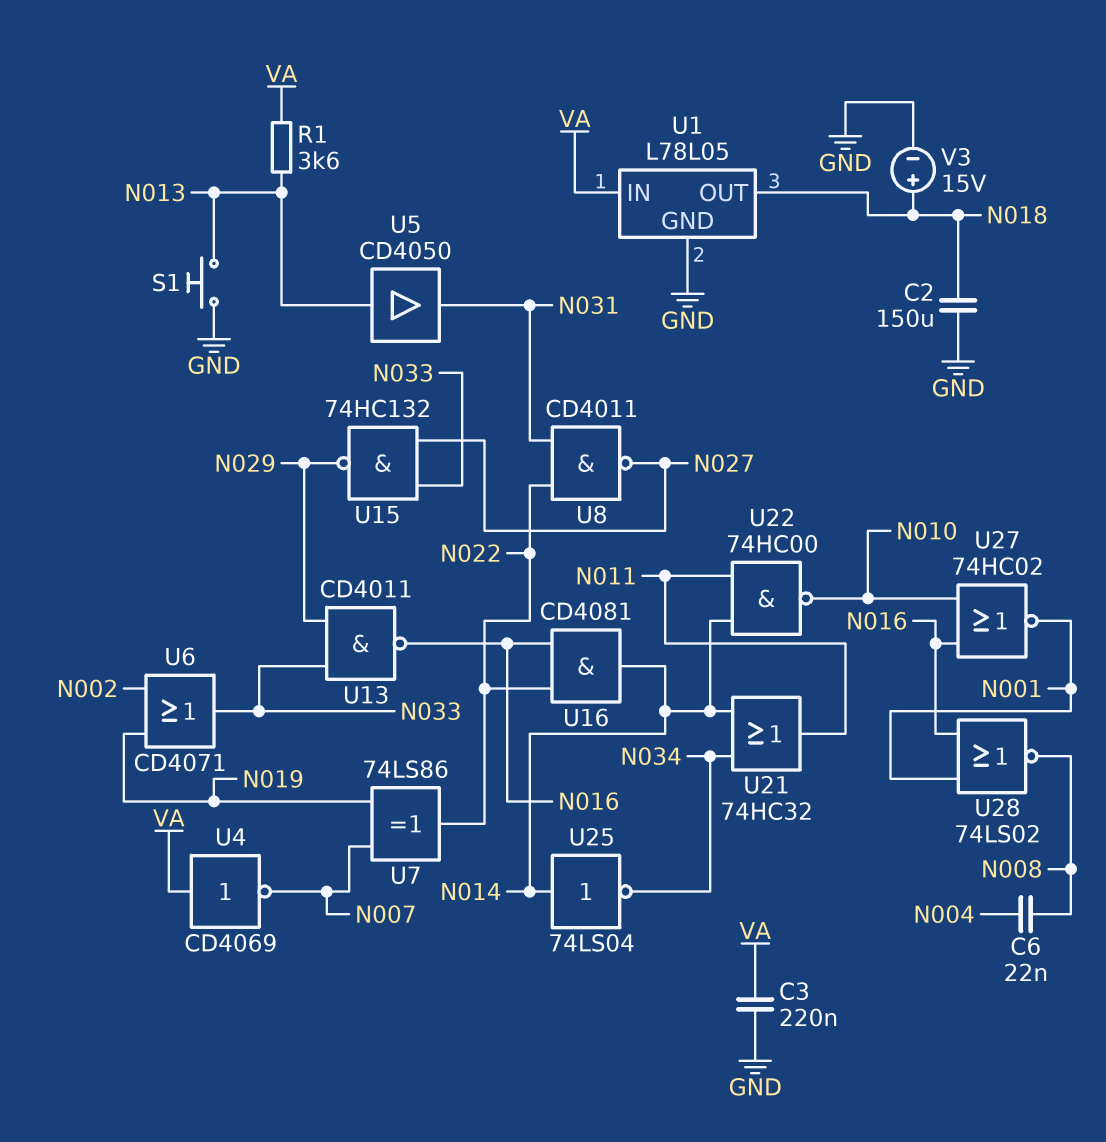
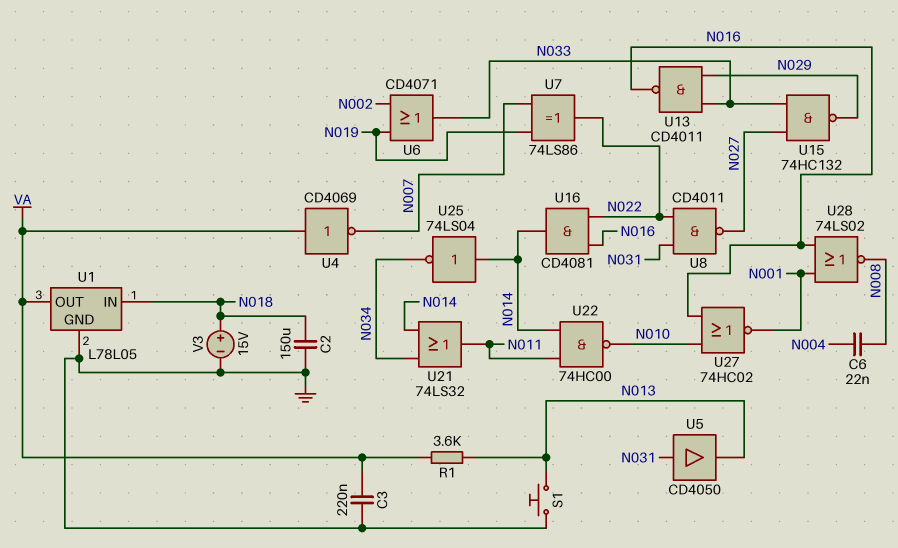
U1 pin IN: VA -> N018
U1 pin OUT: N018 -> VA
U5: buffer CD4050 (in N013, out N031) -> buffer CD4050 (in N031, out N013)
U21: OR 74HC32 (in N014, in N034, out N011) -> OR 74LS32 (in N014, in N034, out N011)

